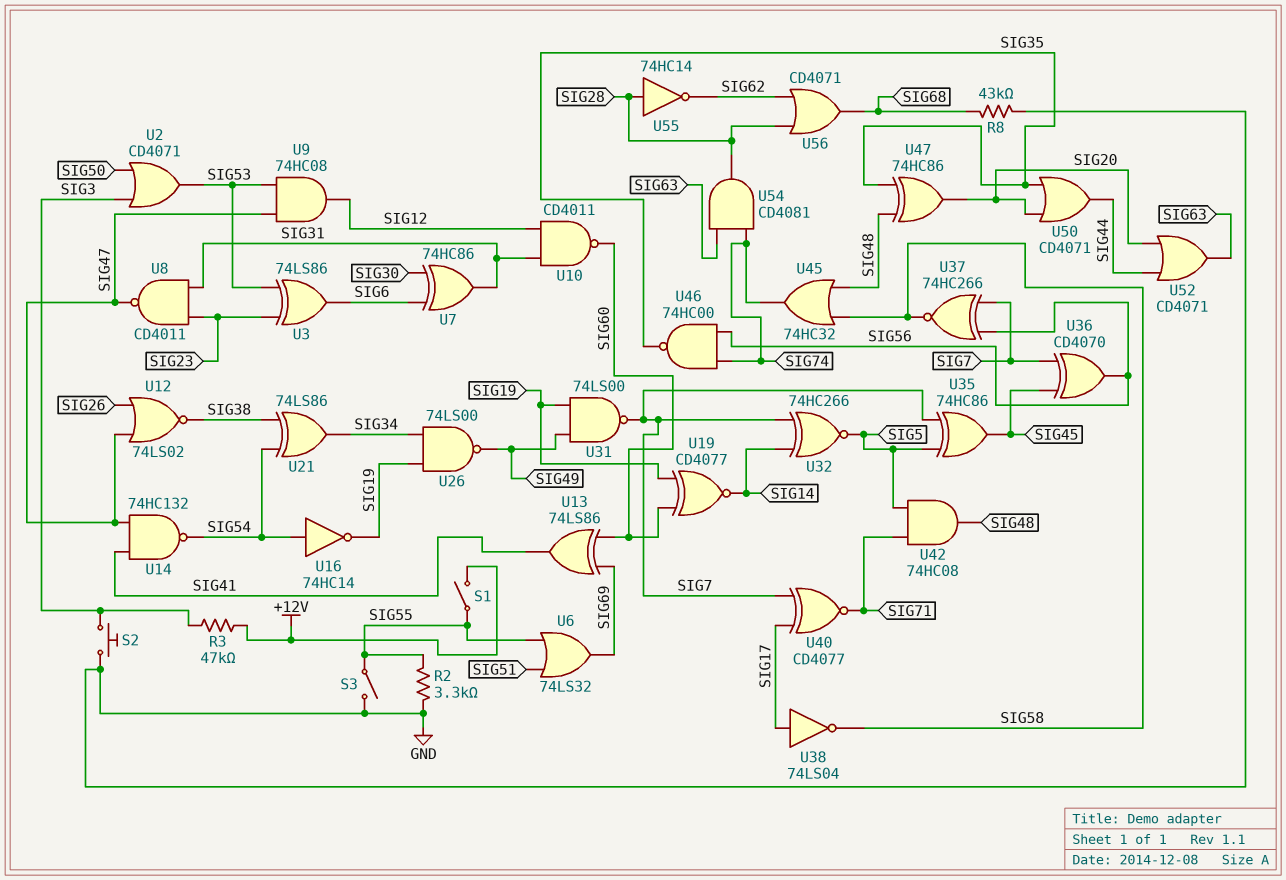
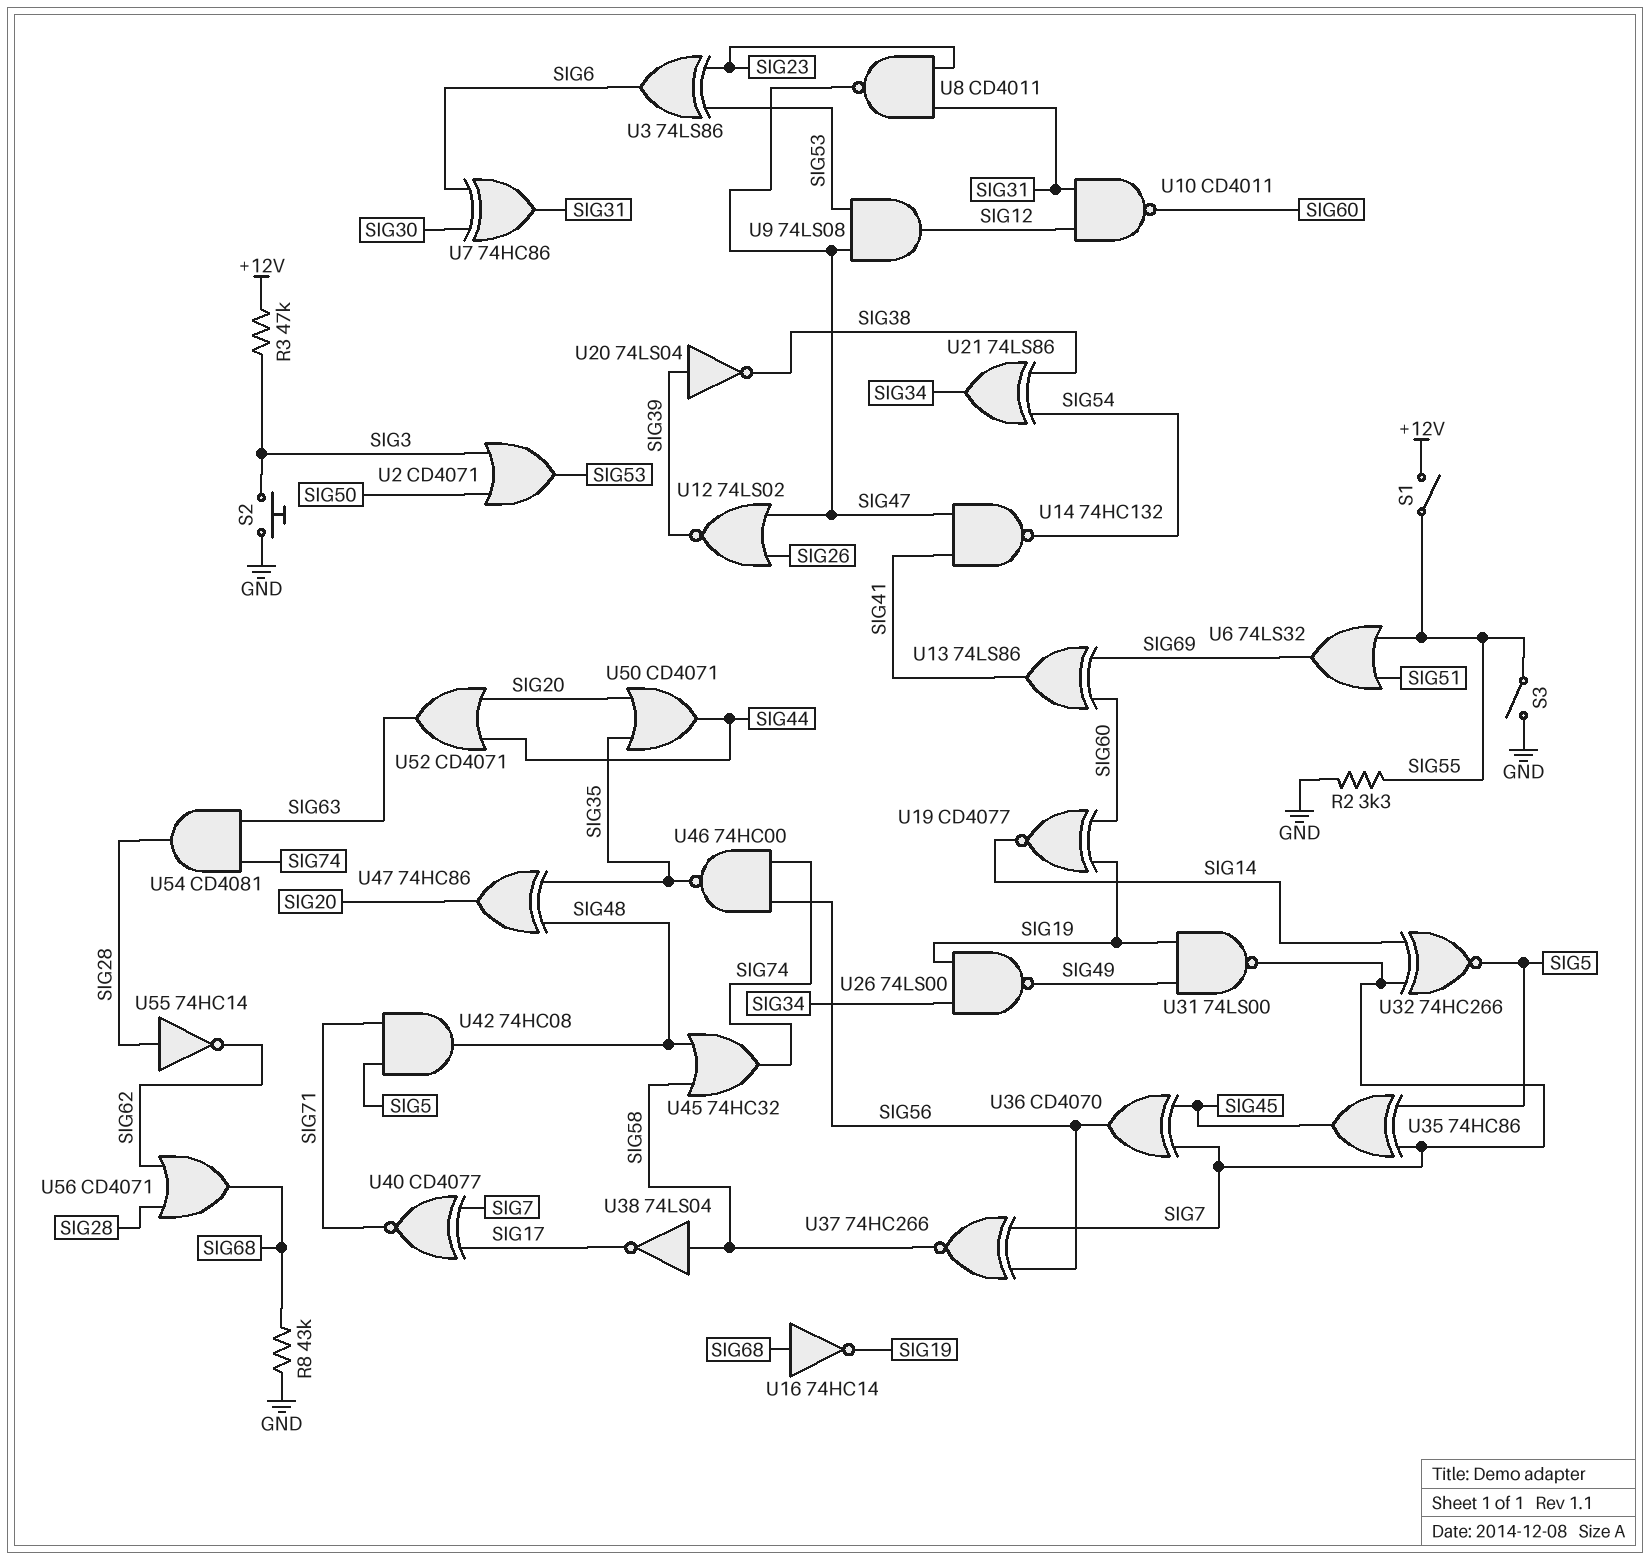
U9: AND 74HC08 (in SIG47, in SIG53, out SIG12) -> AND 74LS08 (in SIG47, in SIG53, out SIG12)
U12: NOR 74LS02 (in SIG26, in SIG47, out SIG38) -> NOR 74LS02 (in SIG26, in SIG47, out SIG39)
U16: NOT 74HC14 (in SIG54, out SIG19) -> NOT 74HC14 (in SIG68, out SIG19)
U20: none -> NOT 74LS04 (in SIG39, out SIG38)
U38: NOT 74LS04 (in SIG17, out SIG58) -> NOT 74LS04 (in SIG58, out SIG17)

